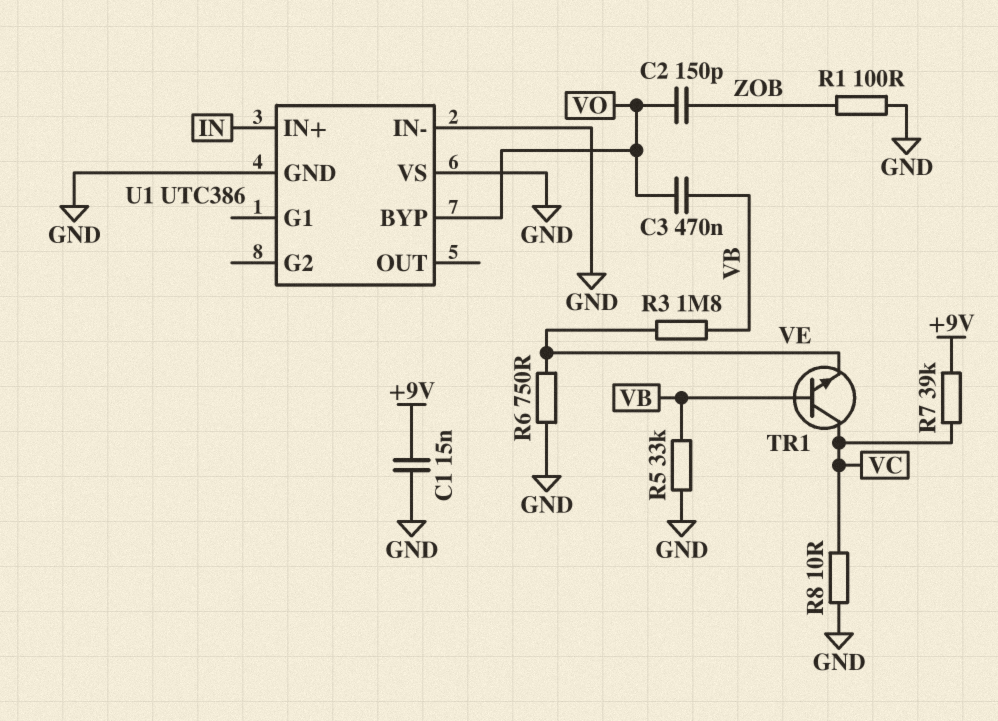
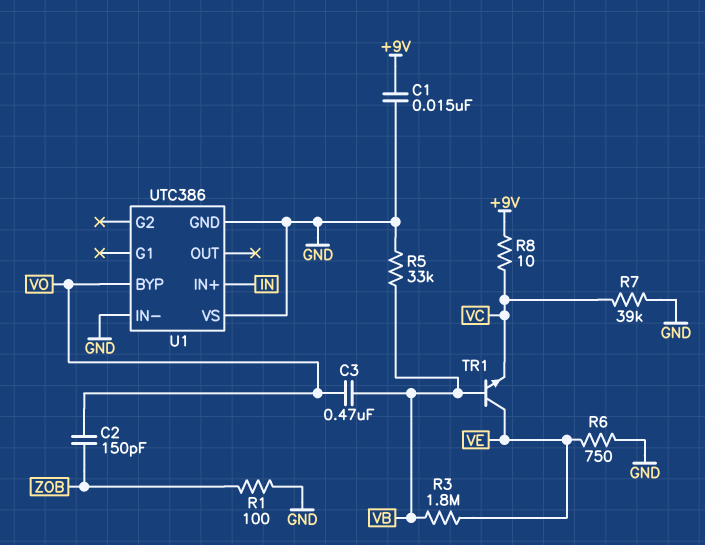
R7: 39k (+9V, VC) -> 39k (GND, VC)
R8: 10 (GND, VC) -> 10 (+9V, VC)
TR1: NPN (B VB, C VC, E VE) -> NPN (B VB, C VE, E VC)

